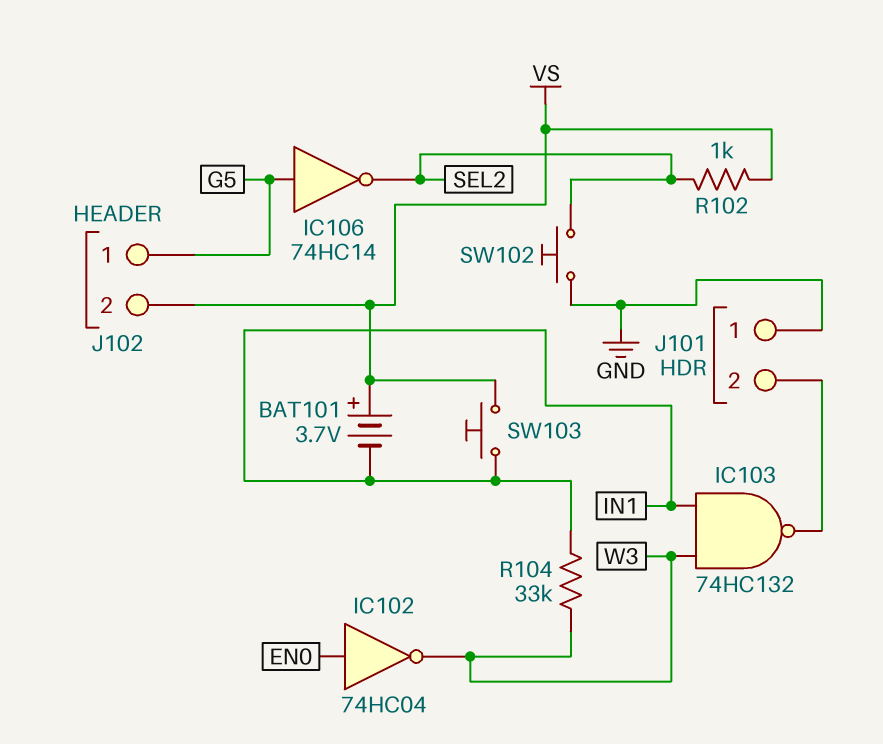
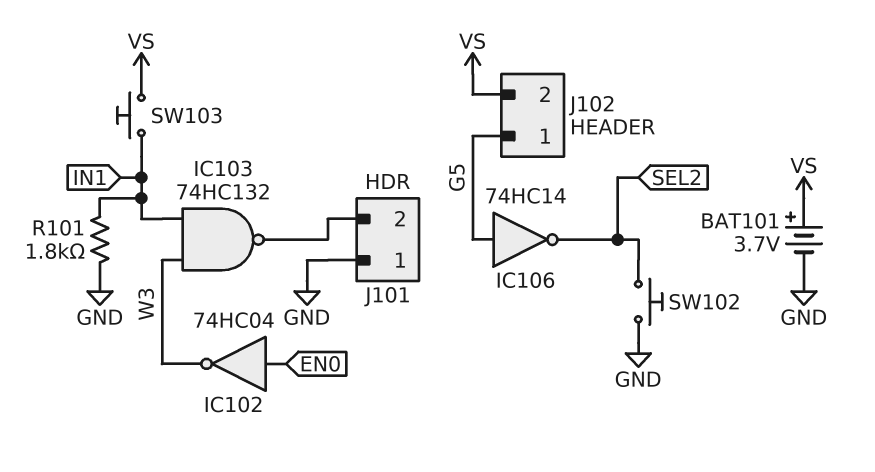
BAT101: 3.7V (plus VS, minus IN1) -> 3.7V (plus VS, minus GND)
R101: none -> 1.8k (GND, IN1)
R102: 1k (SEL2, VS) -> none
R104: 33k (IN1, W3) -> none

